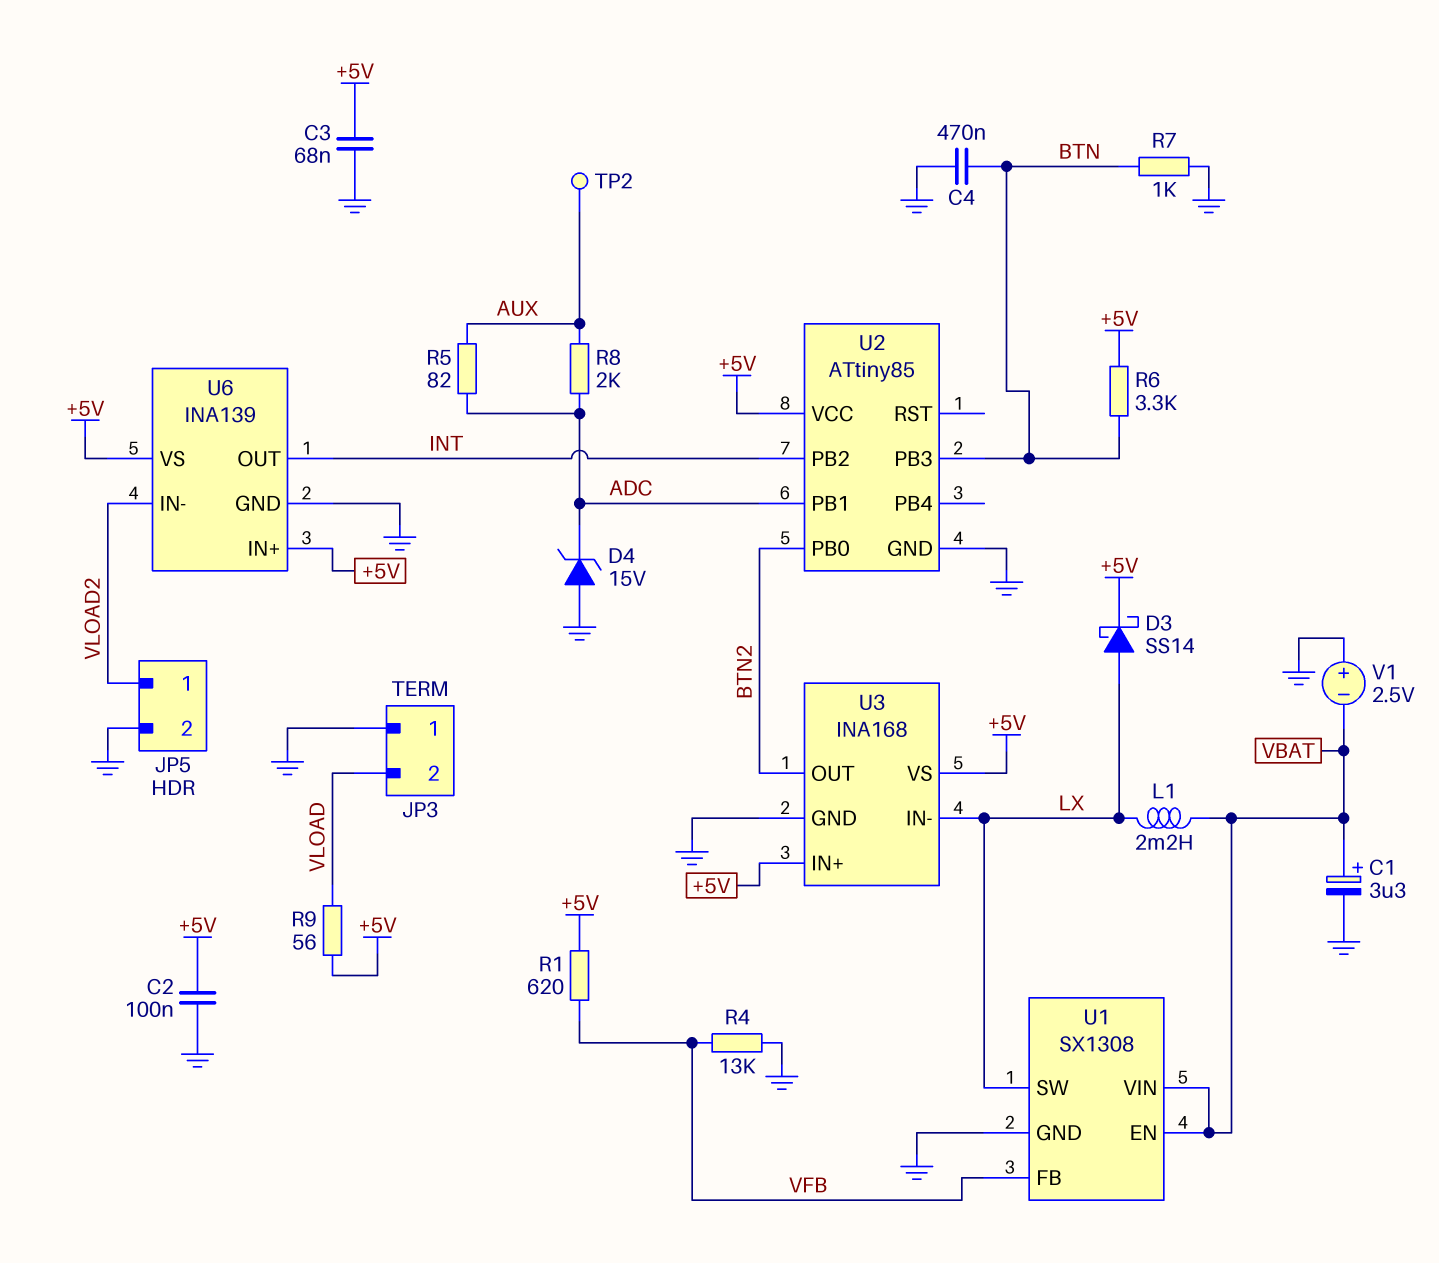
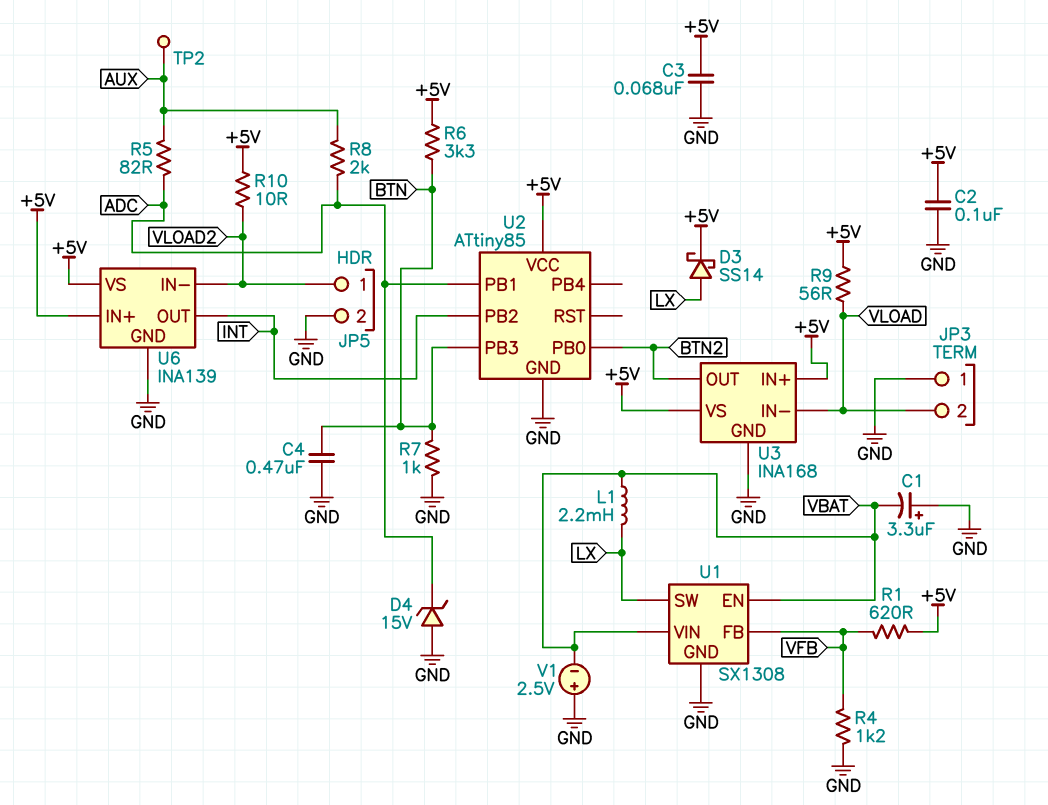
C1: 3.3uF (plus VBAT, minus GND) -> 3.3uF (plus GND, minus VBAT)
R4: 13k (GND, VFB) -> 1.2k (GND, VFB)
R10: none -> 10 (+5V, VLOAD2)
U3 pin IN-: LX -> VLOAD

